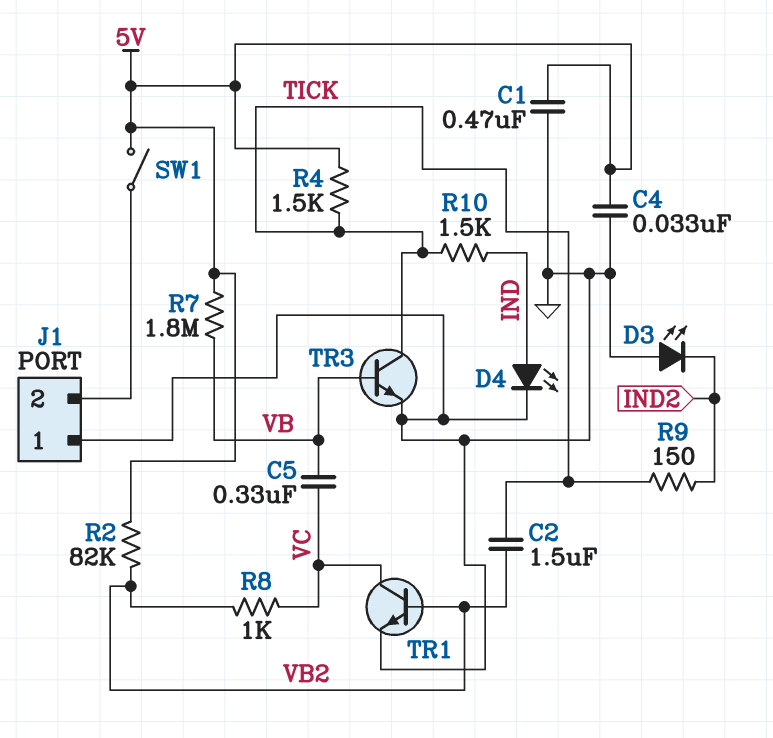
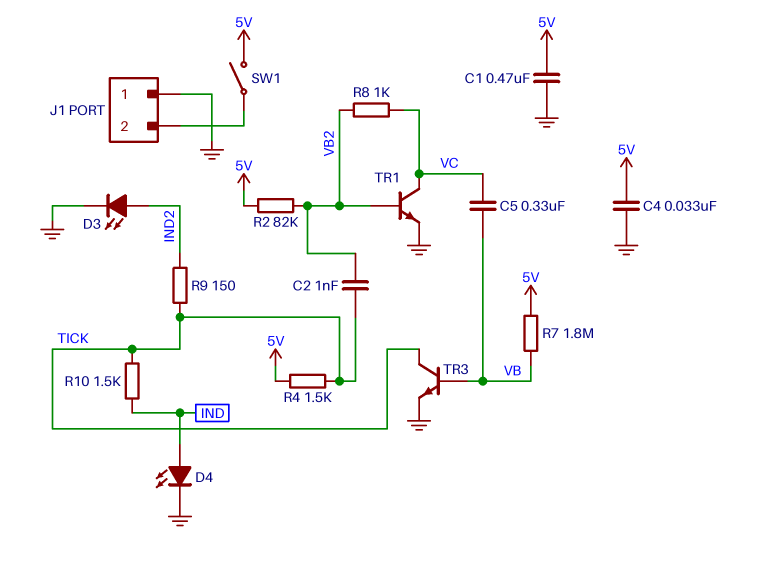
C2: 1.5uF (TICK, VB2) -> 1nF (TICK, VB2)
D3: LED (A GND, K IND2) -> LED (A IND2, K GND)

